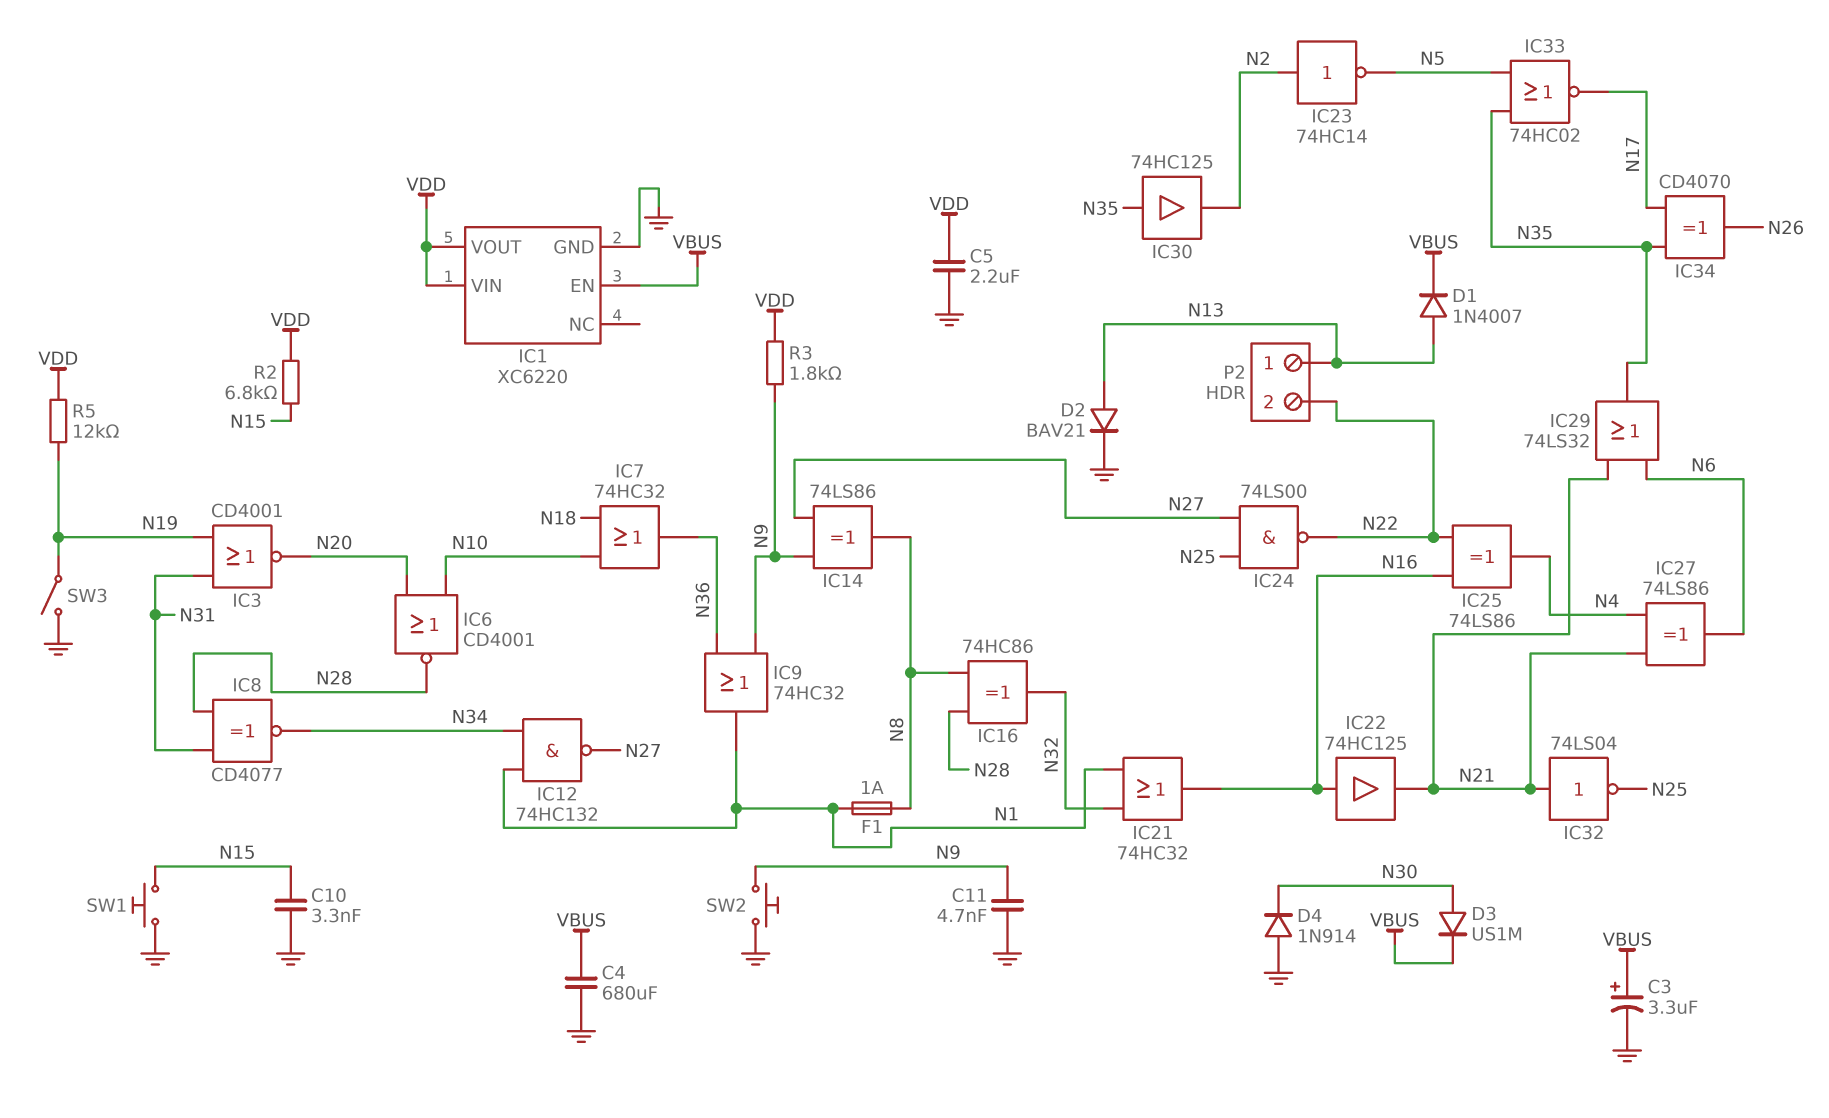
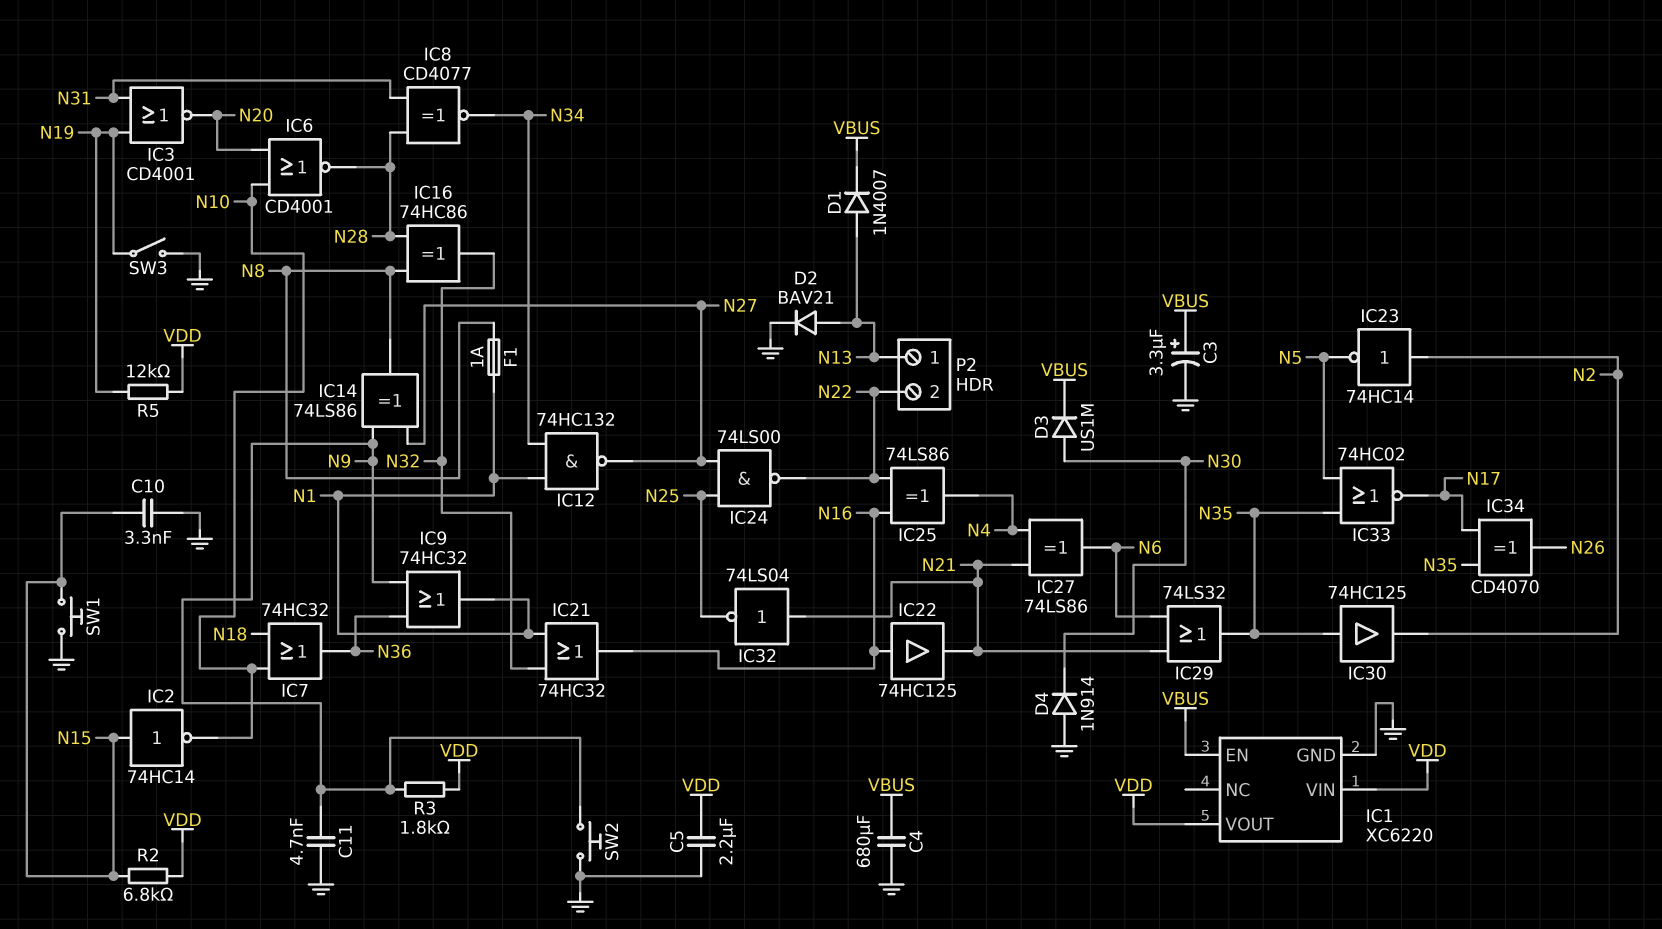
IC2: none -> NOT 74HC14 (in N15, out N10)

